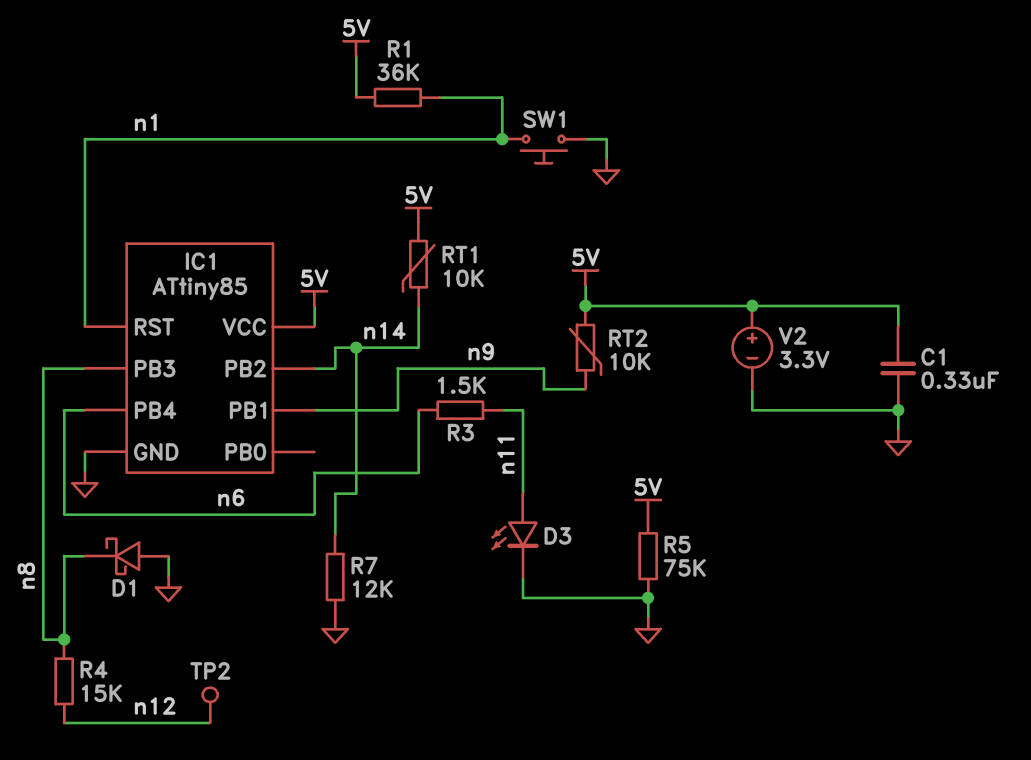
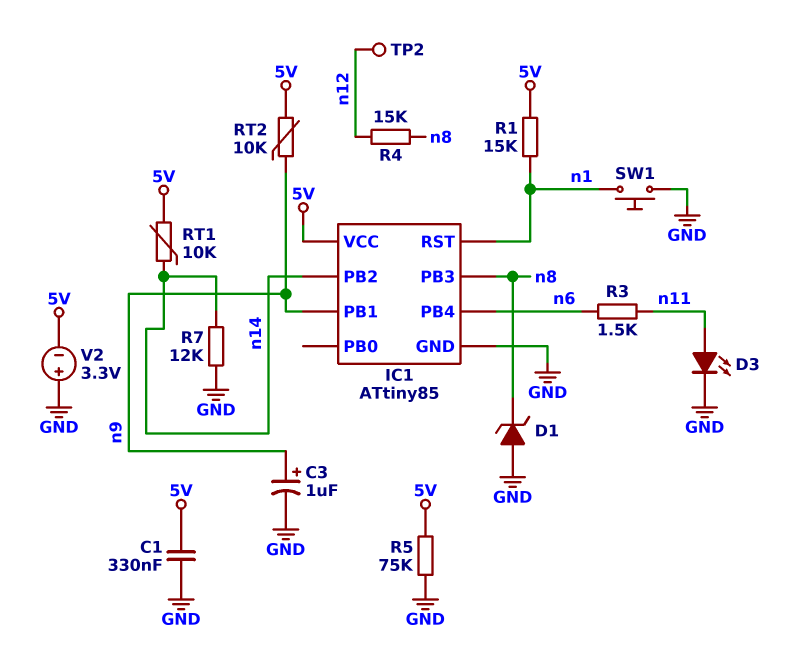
C3: none -> 1uF (plus n9, minus GND)
D1: schottky (A GND, K n8) -> zener (A GND, K n8)
R1: 36k (5V, n1) -> 15k (5V, n1)
V2: 3.3V (plus 5V, minus GND) -> 3.3V (plus GND, minus 5V)

